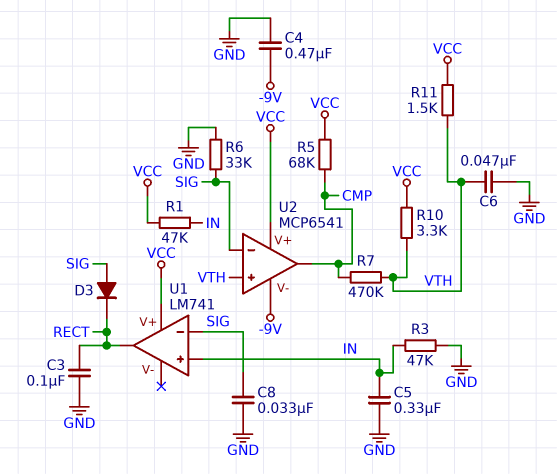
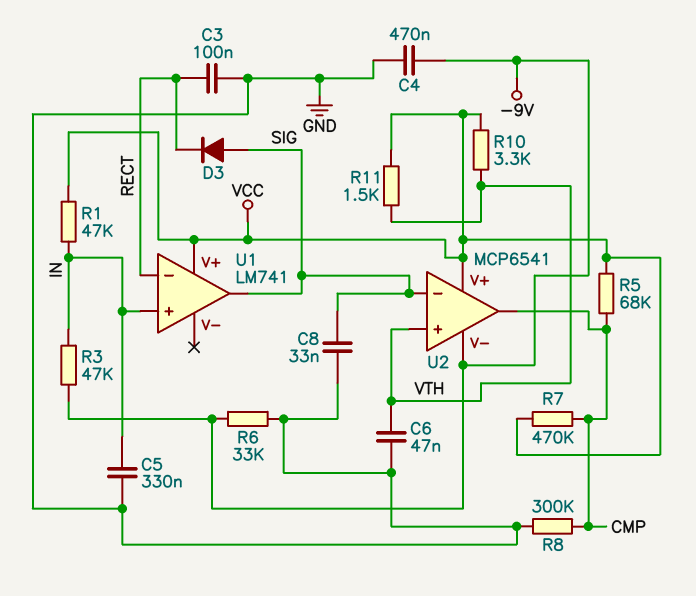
R3: 47k (GND, IN) -> 47k (-9V, IN)
R6: 33k (GND, SIG) -> 33k (-9V, GND)
R7: 470k (CMP, VTH) -> 470k (CMP, VCC)
R8: none -> 300k (CMP, GND)
U1 pin in-: SIG -> RECT
U1 pin out: RECT -> SIG

